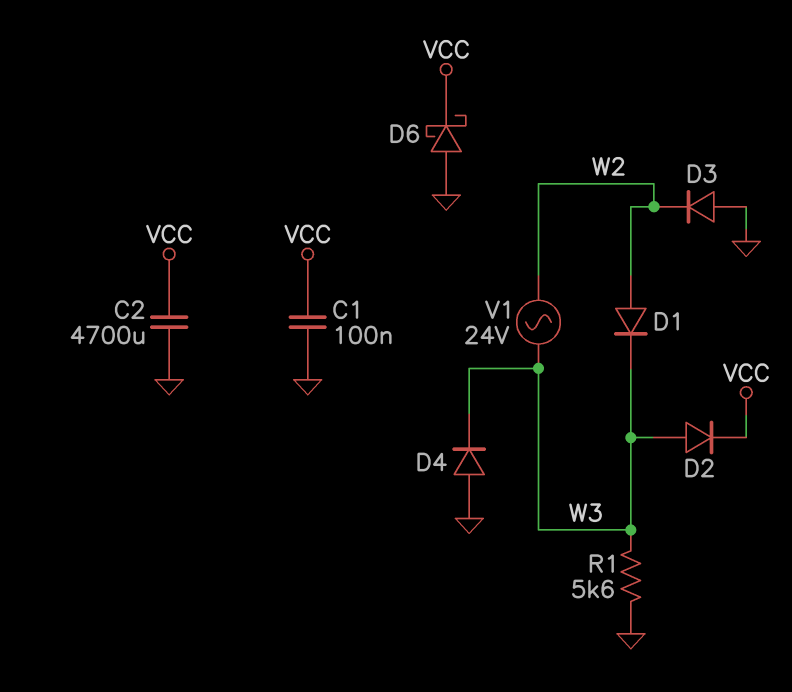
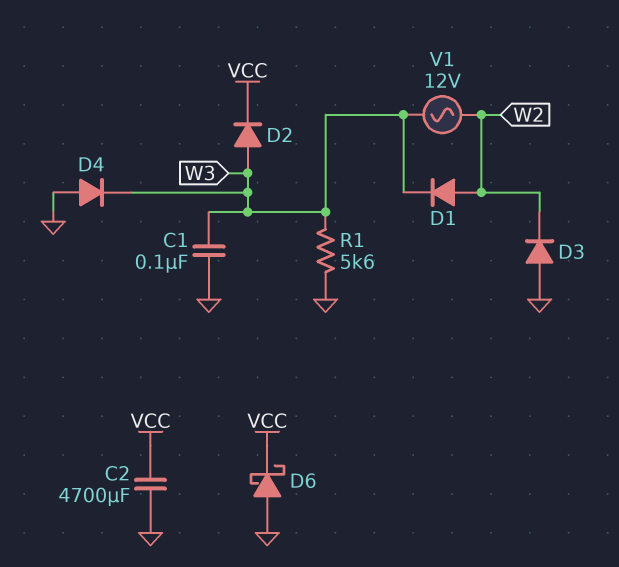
C1: 100nF (GND, VCC) -> 100nF (GND, W3)
V1: AC 24V (W2, W3) -> AC 12V (W2, W3)

